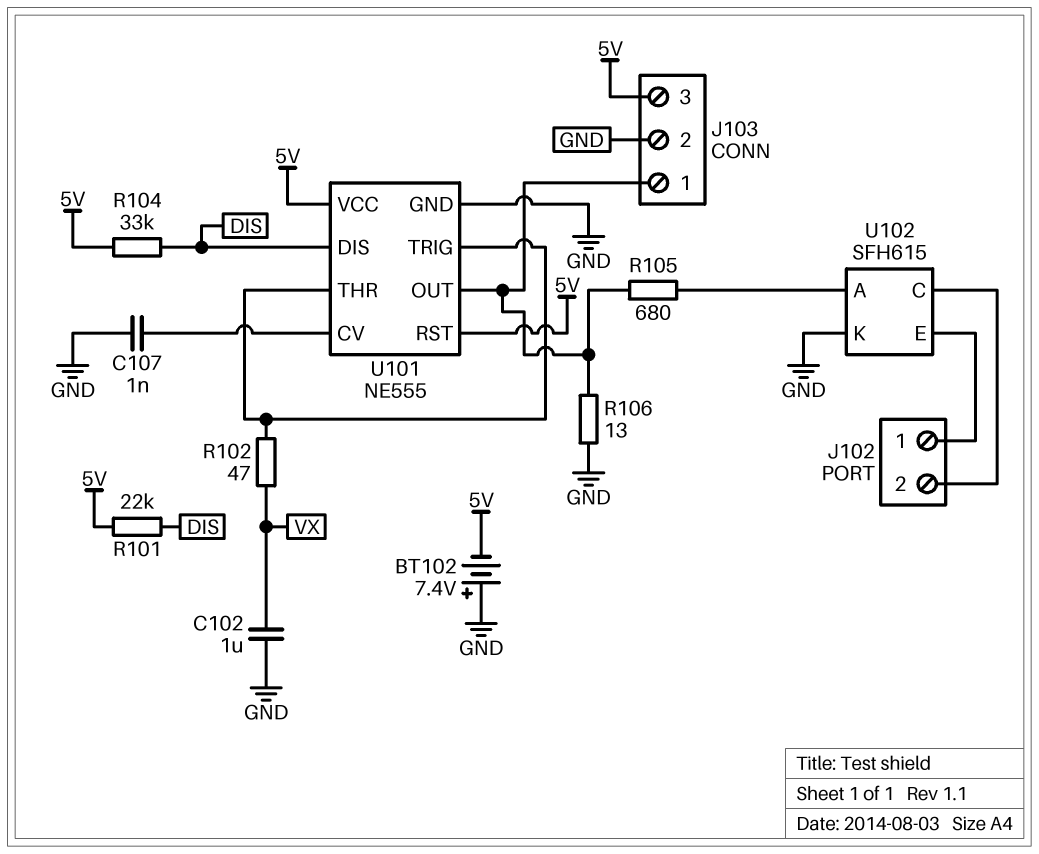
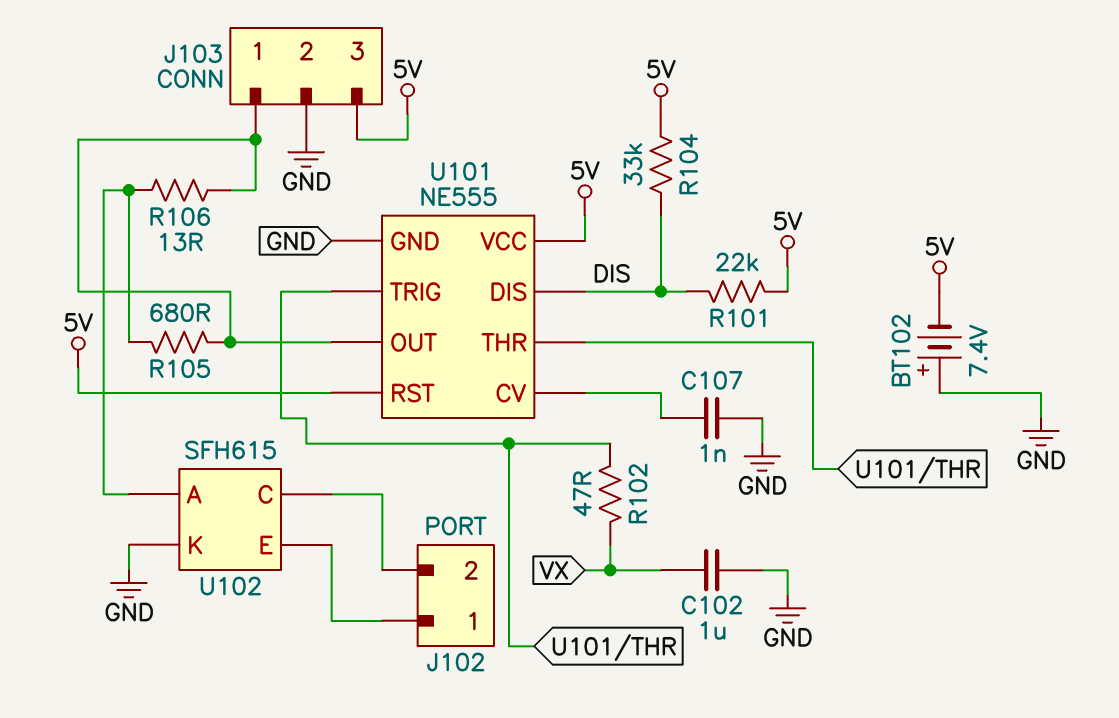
R106: 13 (GND, J103/1) -> 13 (J103/1, U102/A)

